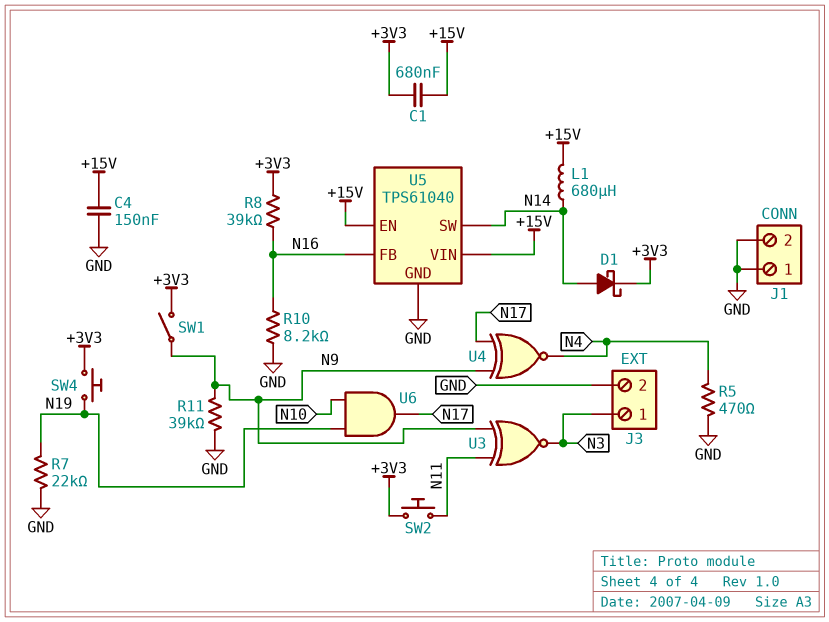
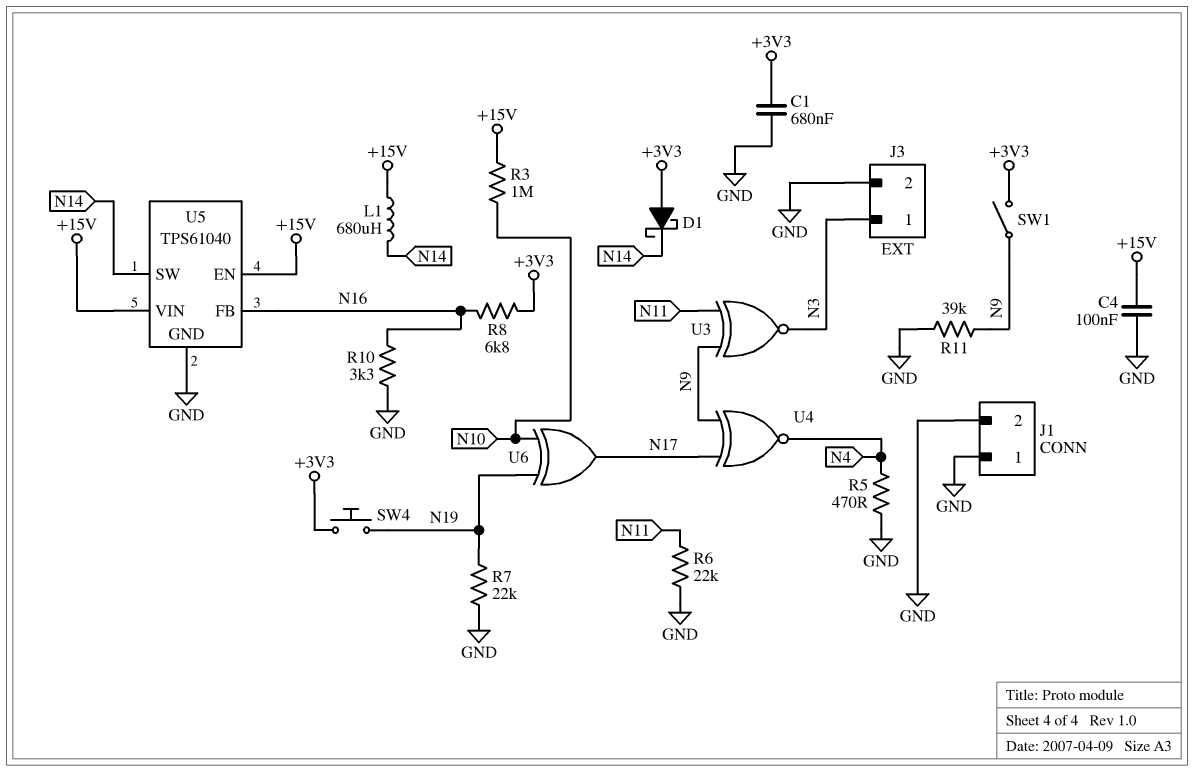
C1: 680nF (+3V3, +15V) -> 680nF (+3V3, GND)
C4: 150nF (+15V, GND) -> 100nF (+15V, GND)
D1: schottky (A N14, K +3V3) -> schottky (A +3V3, K N14)
R3: none -> 1M (+15V, N10)
R6: none -> 22k (GND, N11)
R8: 39k (+3V3, N16) -> 6.8k (+3V3, N16)
R10: 8.2k (GND, N16) -> 3.3k (GND, N16)
SW2: button (+3V3, N11) -> none
U6: AND (in N10, in N19, out N17) -> XOR (in N10, in N19, out N17)

